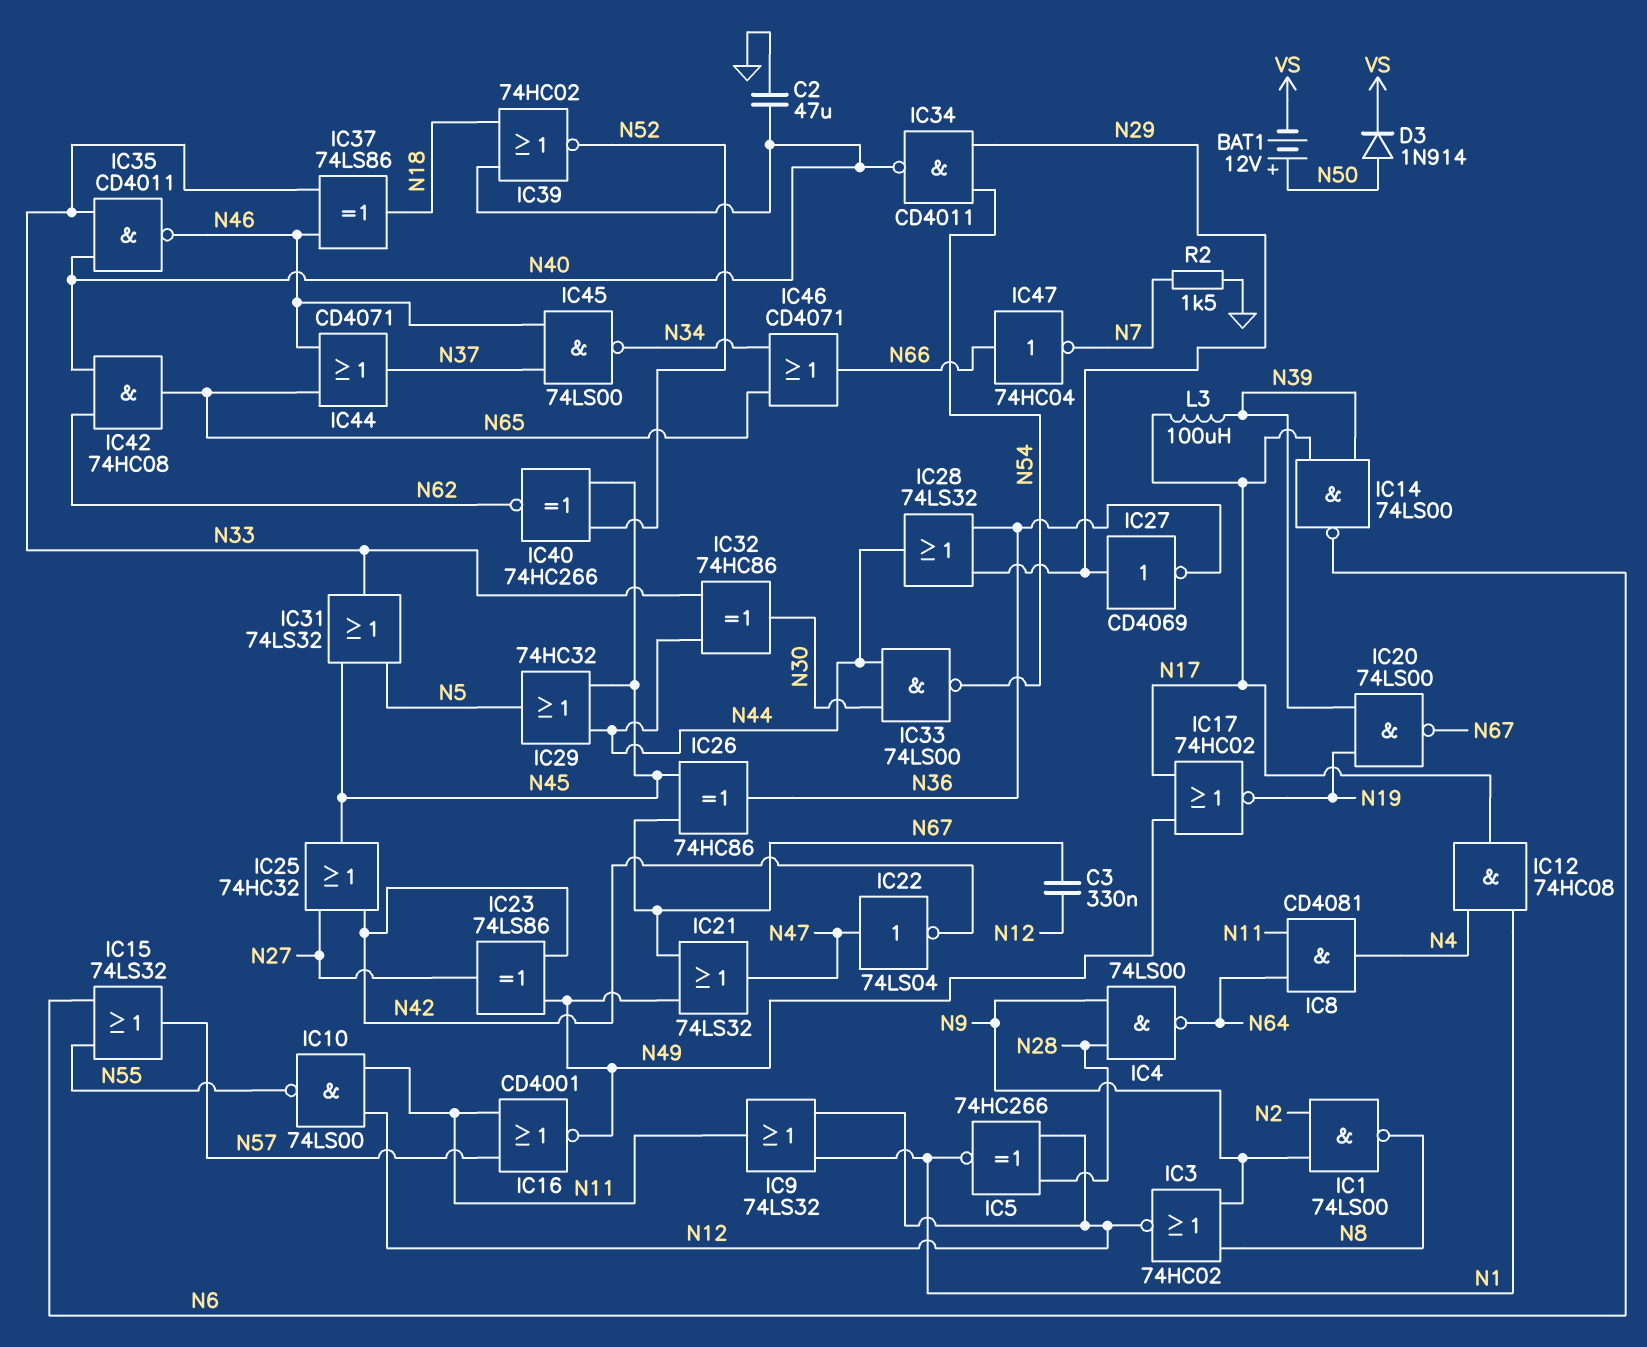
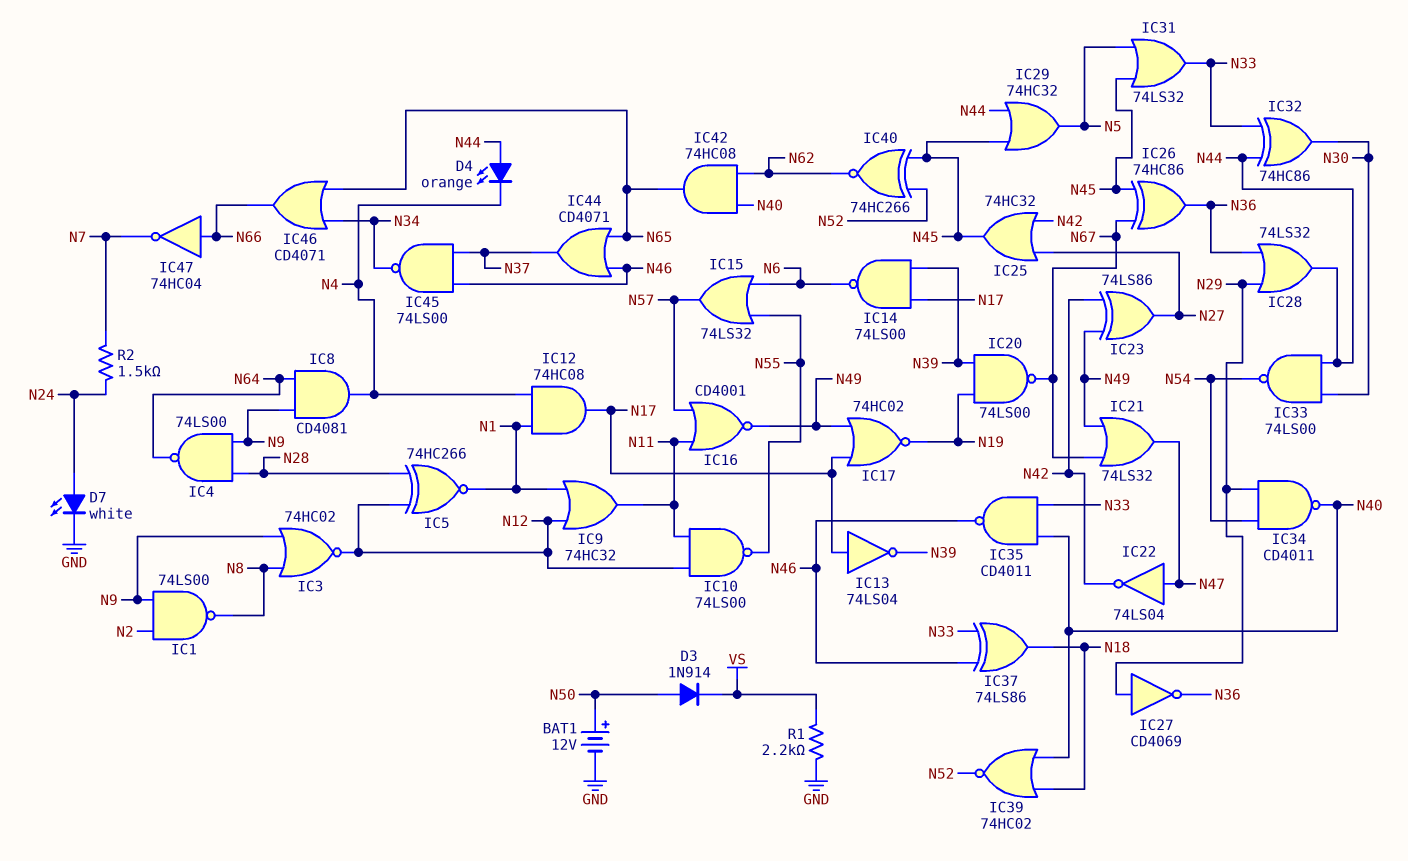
BAT1: 12V (plus N50, minus VS) -> 12V (plus N50, minus GND)
C2: 47uF (GND, N40) -> none
C3: 330nF (N12, N67) -> none
D4: none -> LED orange (A N44, K N4)
D7: none -> LED white (A N24, K GND)
IC8: AND CD4081 (in N11, in N64, out N4) -> AND CD4081 (in N9, in N64, out N4)
IC9: OR 74LS32 (in N1, in N12, out N11) -> OR 74HC32 (in N1, in N12, out N11)
IC13: none -> NOT 74LS04 (in N17, out N39)
L3: 100uH (N17, N39) -> none
R1: none -> 2.2k (GND, VS)
R2: 1.5k (GND, N7) -> 1.5k (N7, N24)

